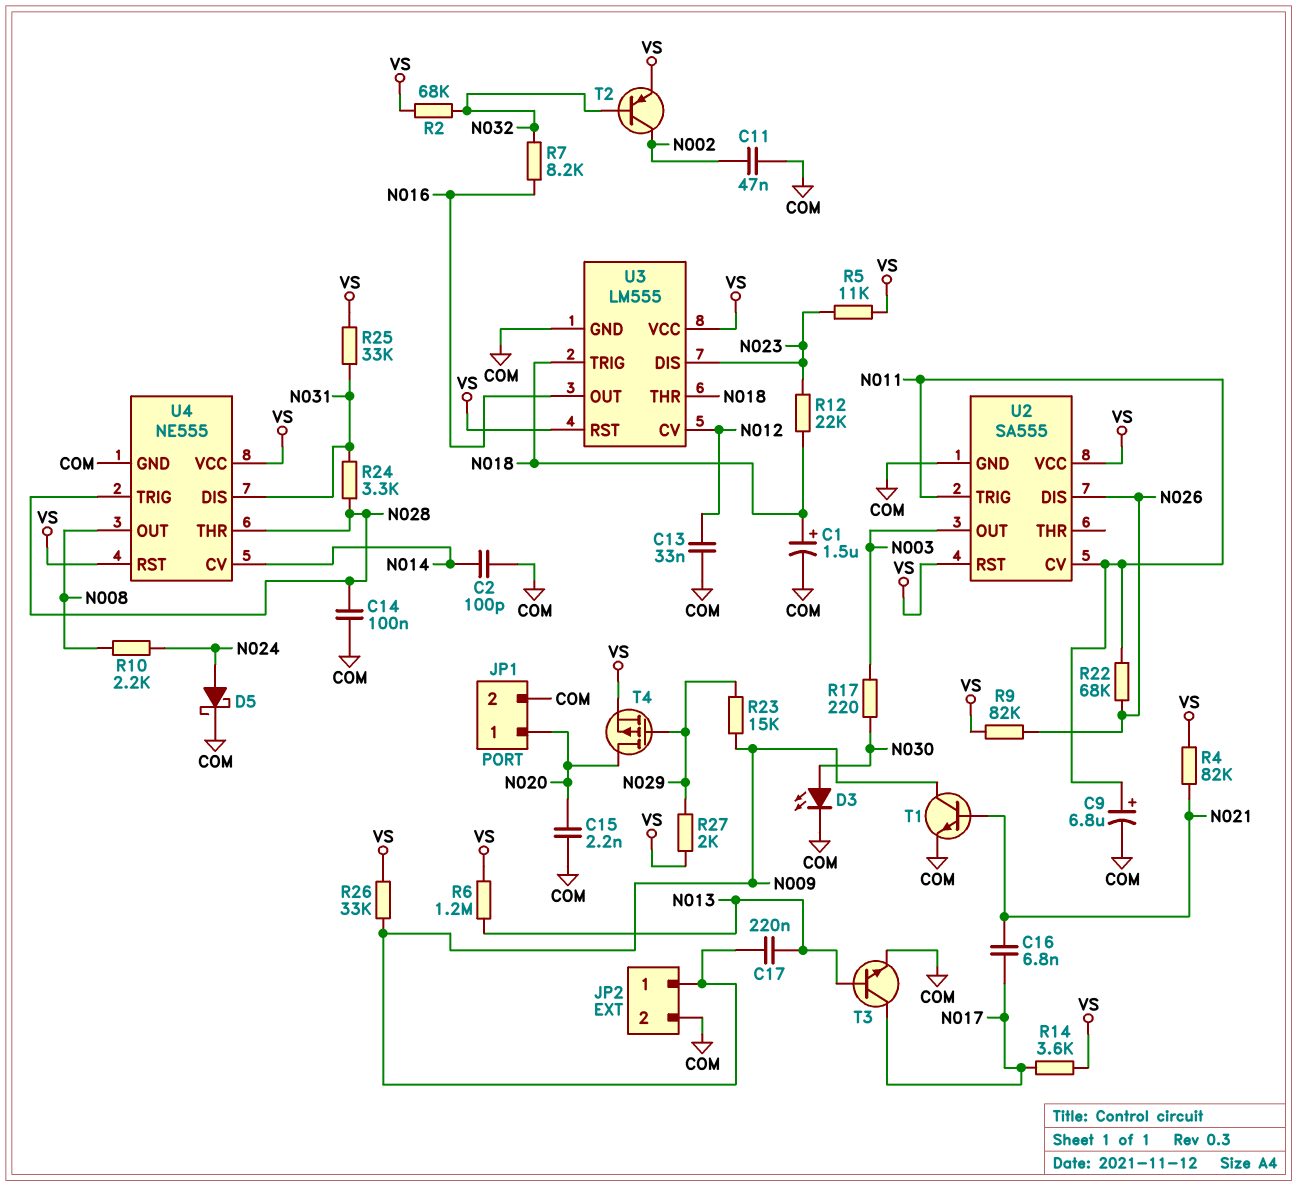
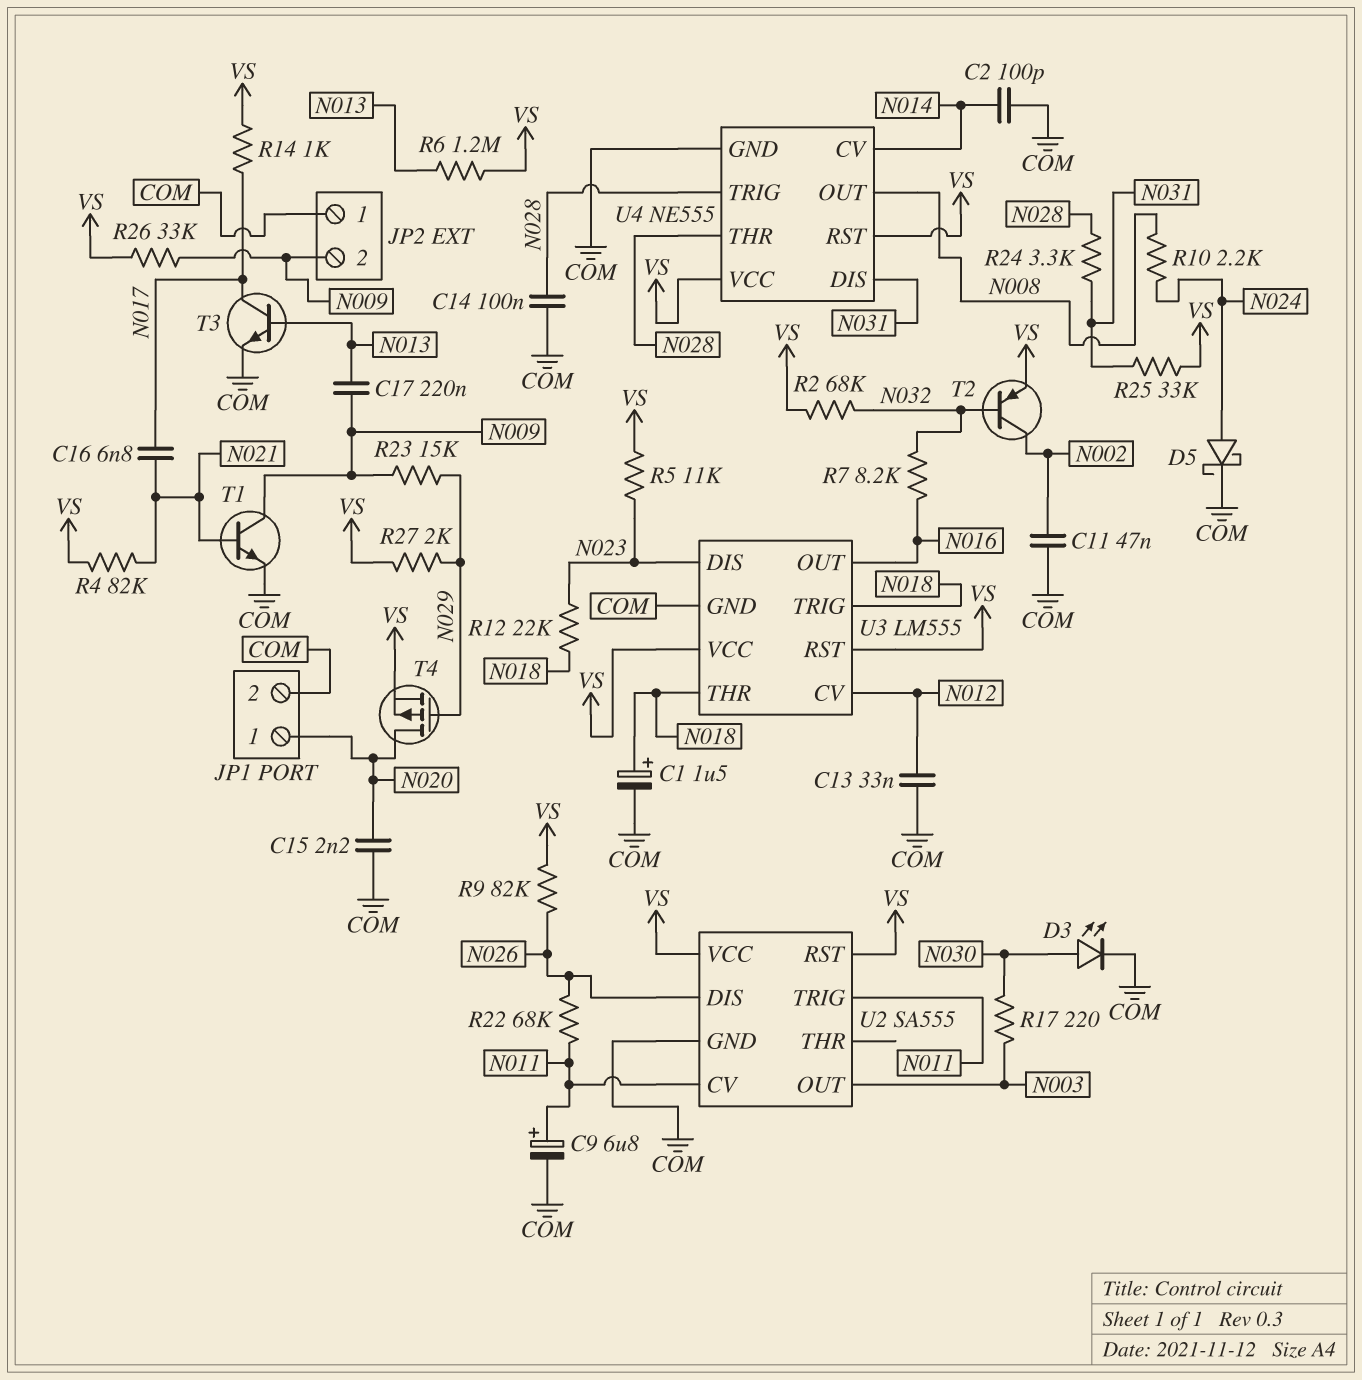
JP2 pin 1: N009 -> COM
JP2 pin 2: COM -> N009
R14: 3.6k (N017, VS) -> 1k (N017, VS)

